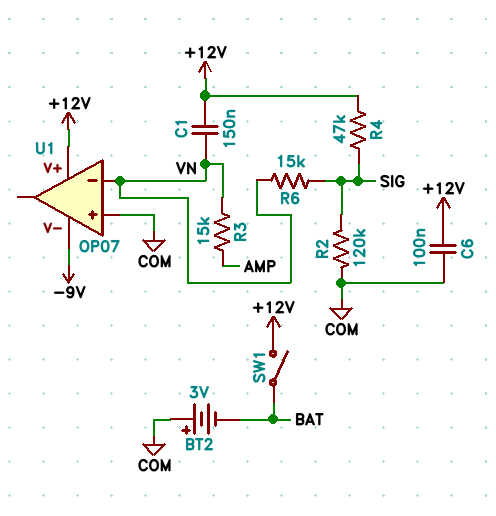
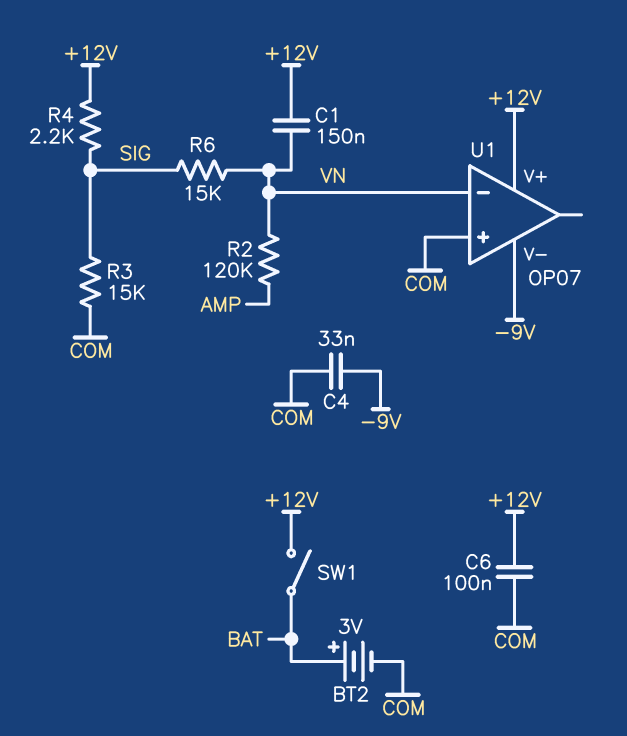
BT2: 3V (plus COM, minus BAT) -> 3V (plus BAT, minus COM)
C4: none -> 33nF (-9V, COM)
R2: 120k (COM, SIG) -> 120k (AMP, VN)
R3: 15k (AMP, VN) -> 15k (COM, SIG)
R4: 47k (+12V, SIG) -> 2.2k (+12V, SIG)

